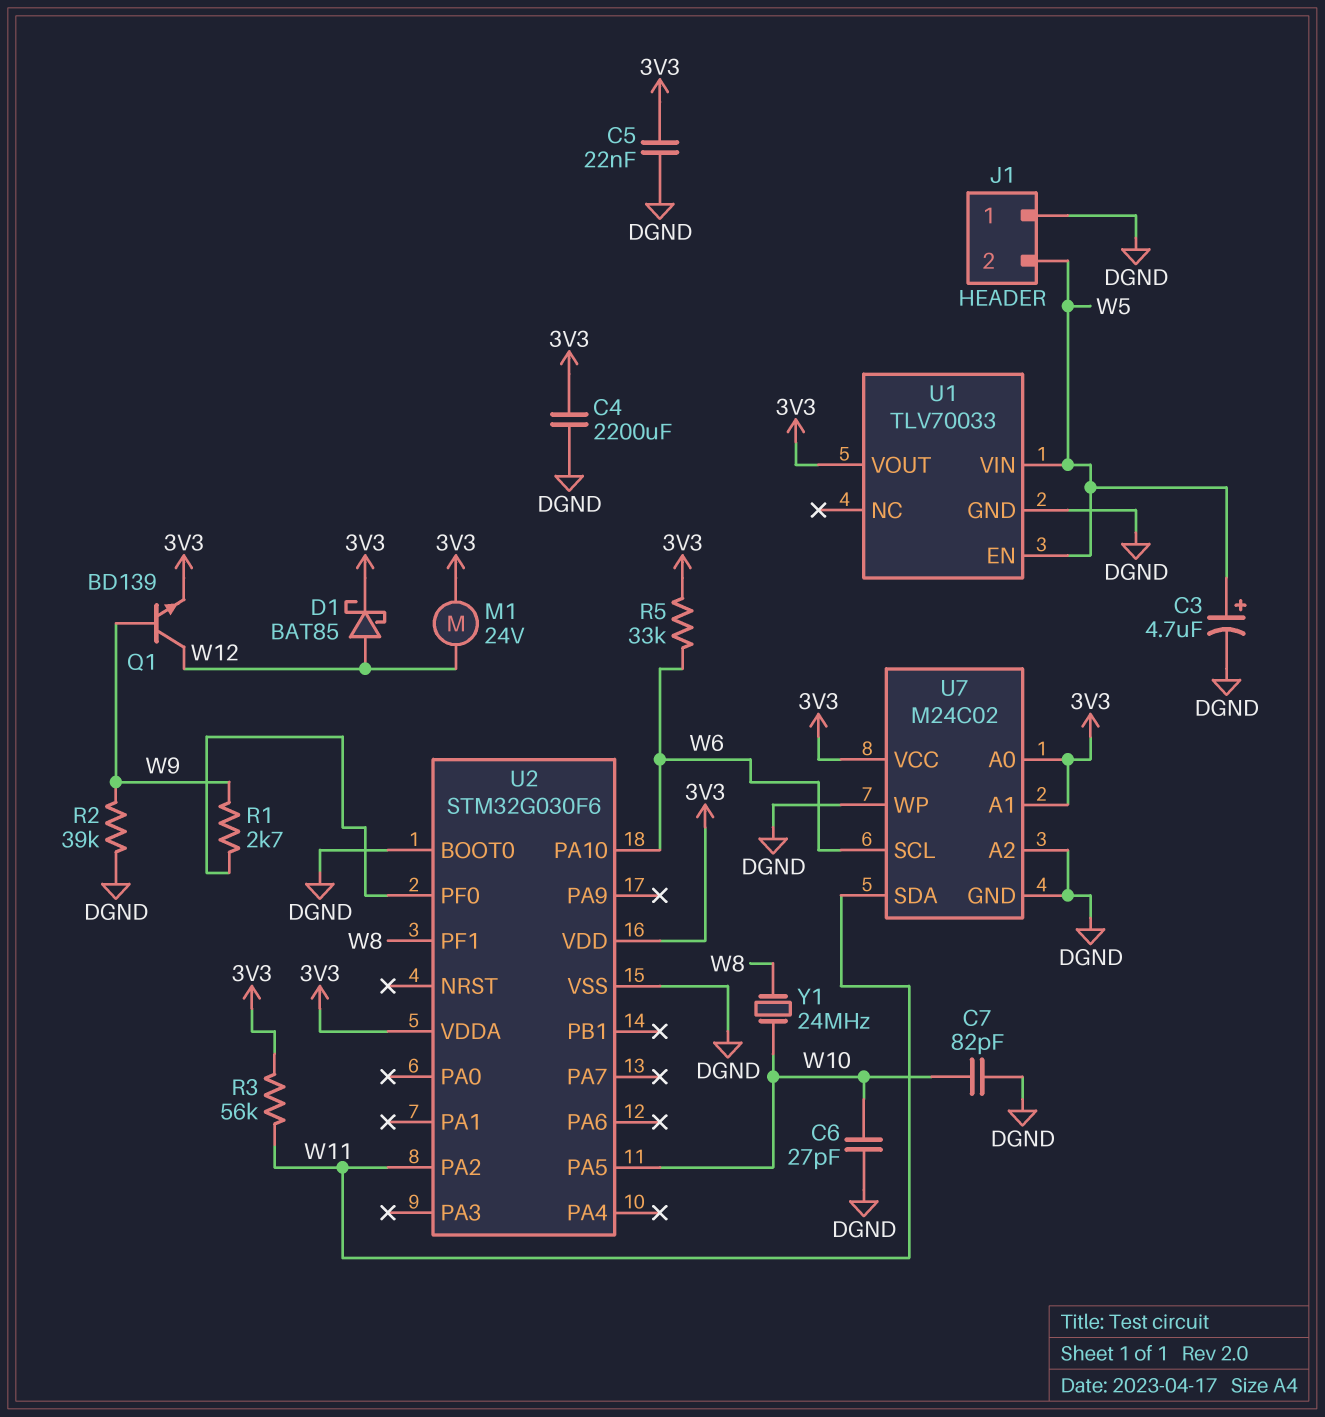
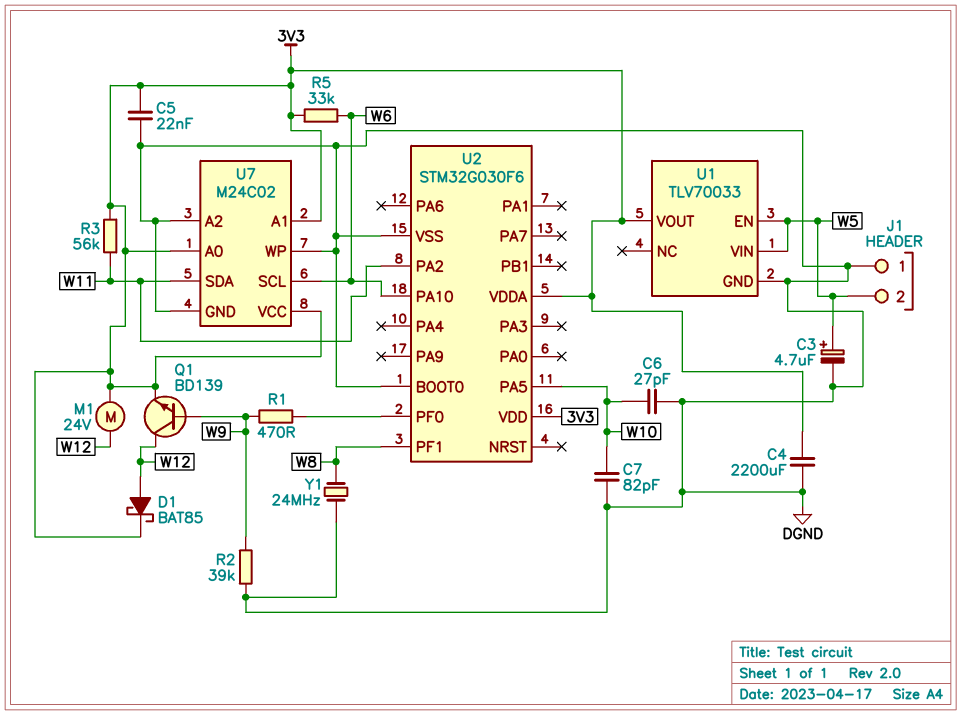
R1: 2.7k (U2/PF0, W9) -> 470 (U2/PF0, W9)
Y1: 24MHz (W8, W10) -> 24MHz (DGND, W8)

